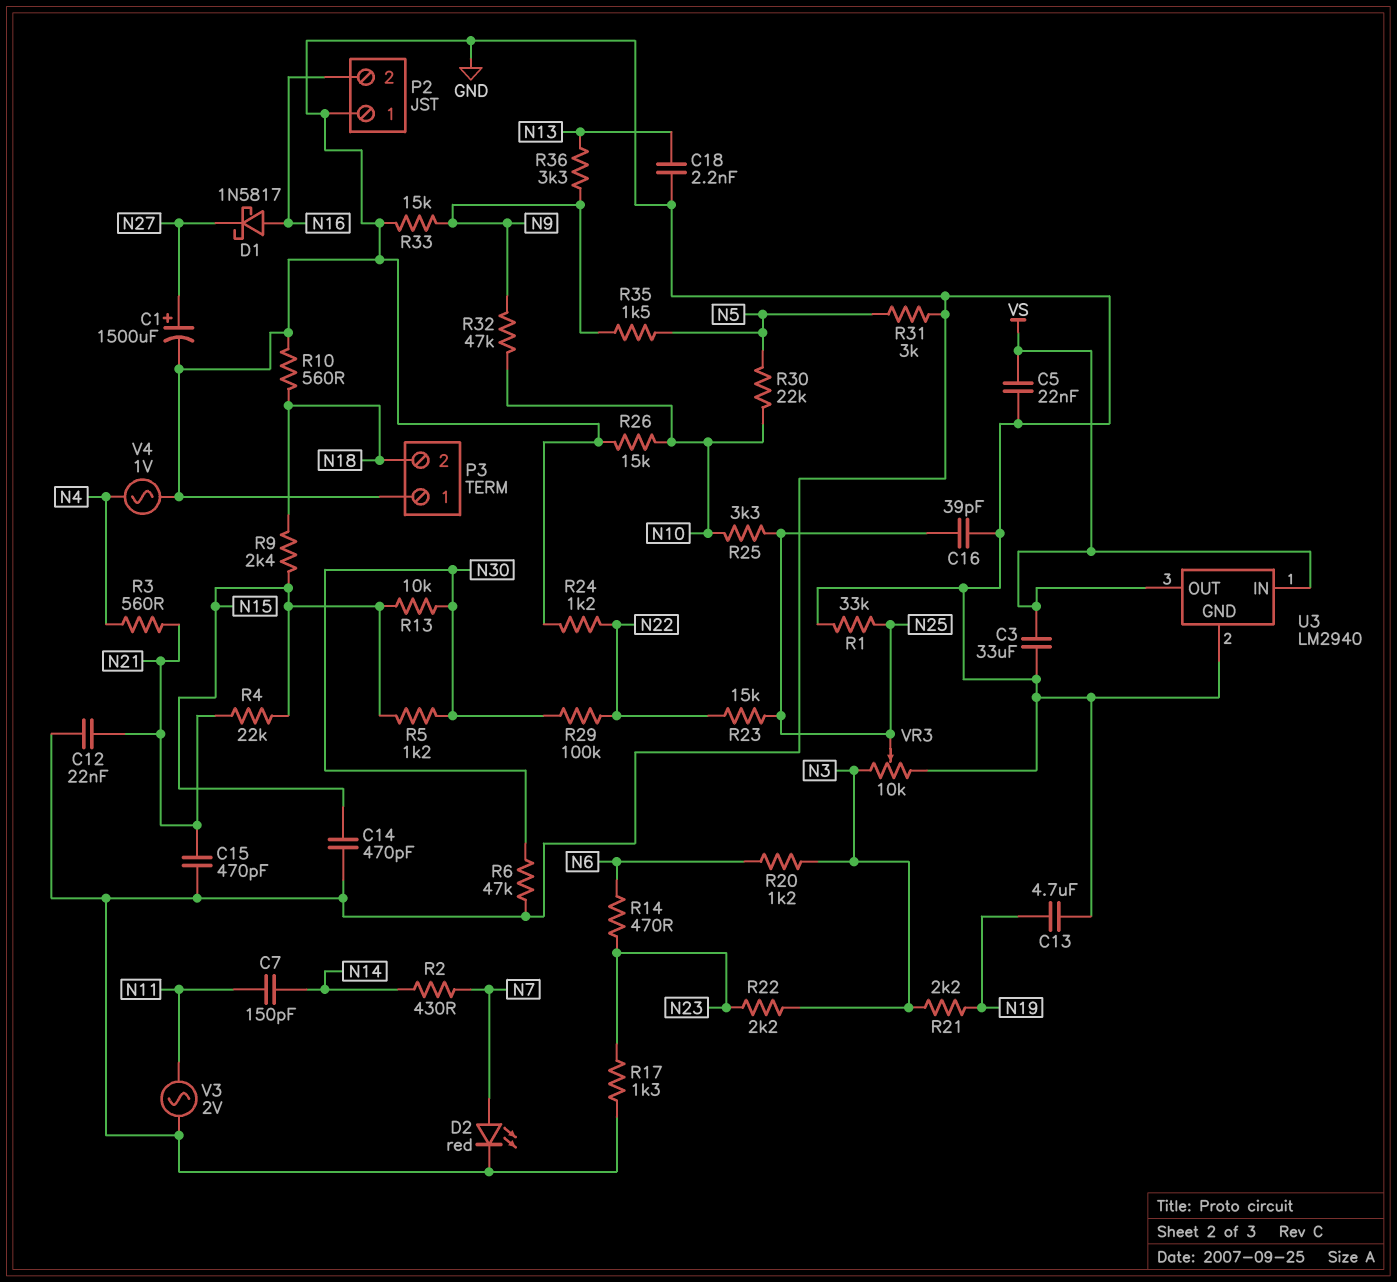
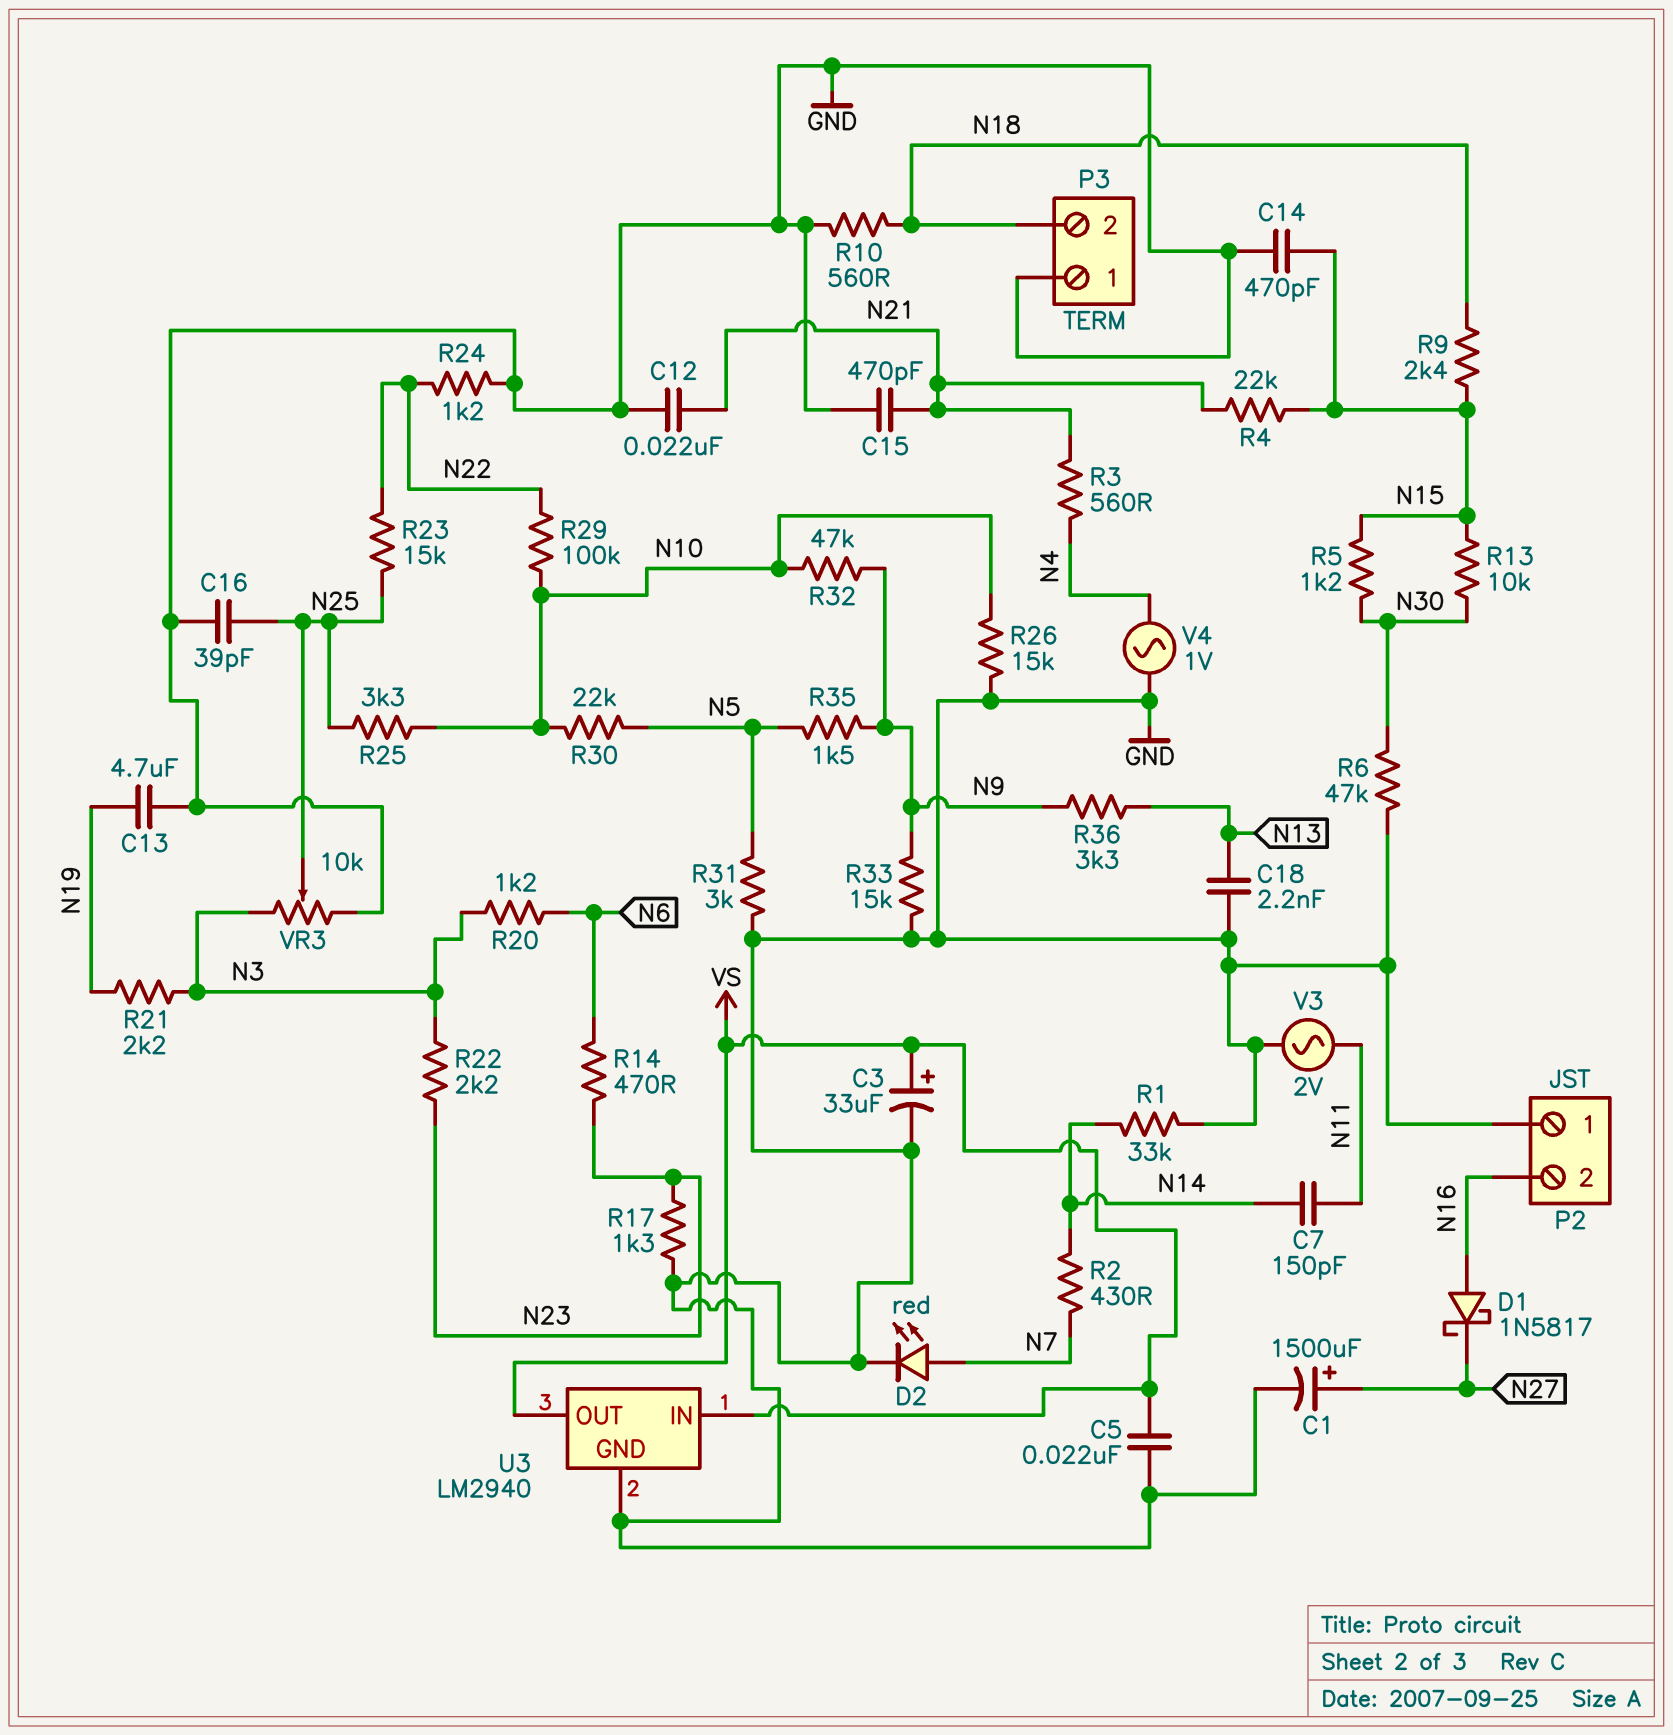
C3: 33uF (GND, VS) -> 33uF (plus VS, minus GND)
R1: 33k (GND, N25) -> 33k (GND, N14)
R29: 100k (N22, N30) -> 100k (N10, N22)

